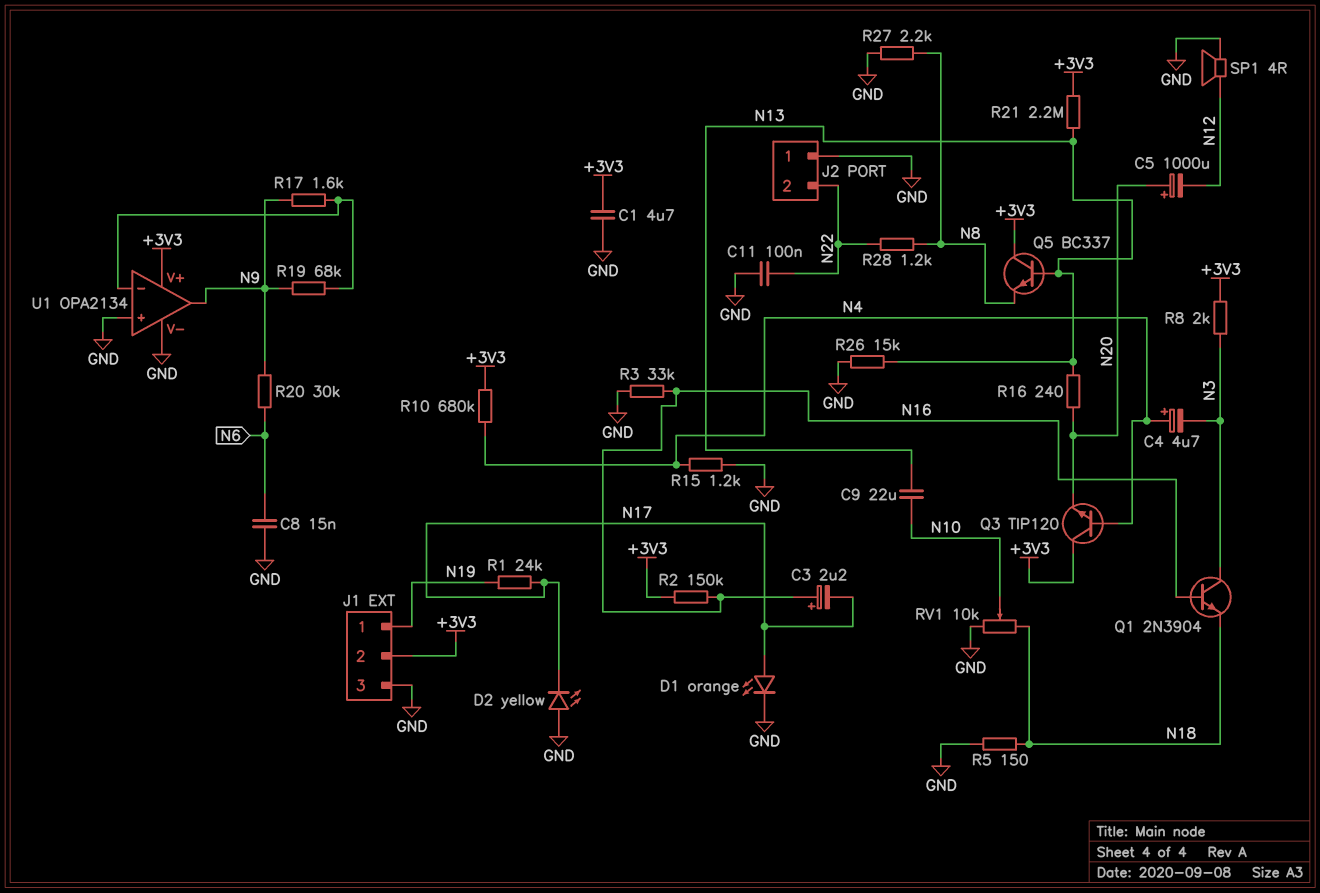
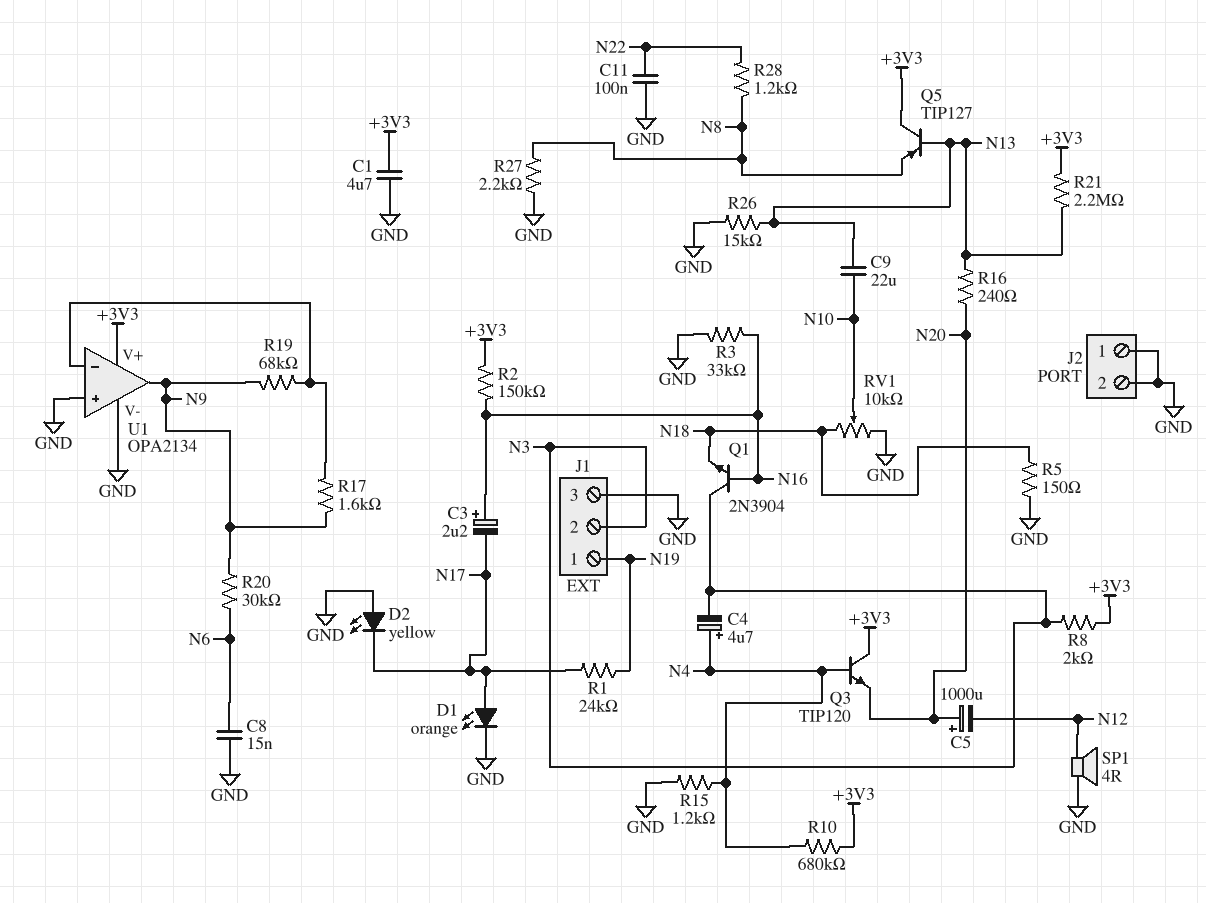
J1 pin 2: +3V3 -> N3
J2 pin 2: N22 -> GND
Q5: NPN BC337 (B N13, C +3V3, E N8) -> PNP TIP127 (B N13, C +3V3, E N8)

